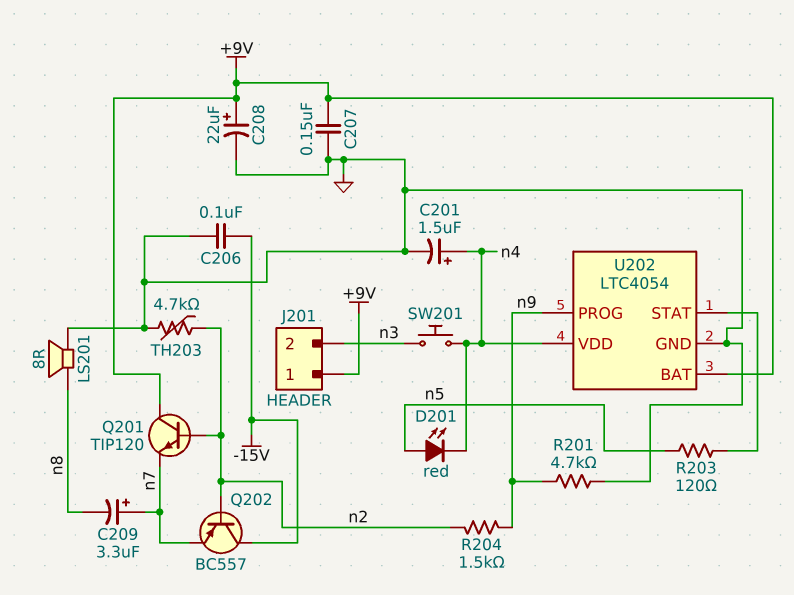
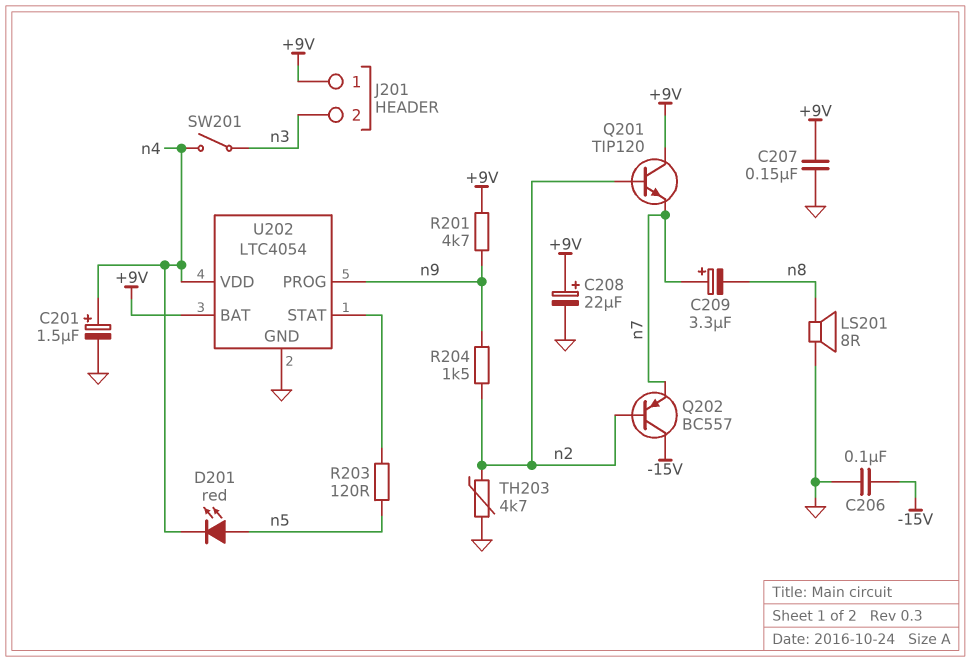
R201: 4.7k (GND, n9) -> 4.7k (+9V, n9)
SW201: button (n3, n4) -> switch (n3, n4)

